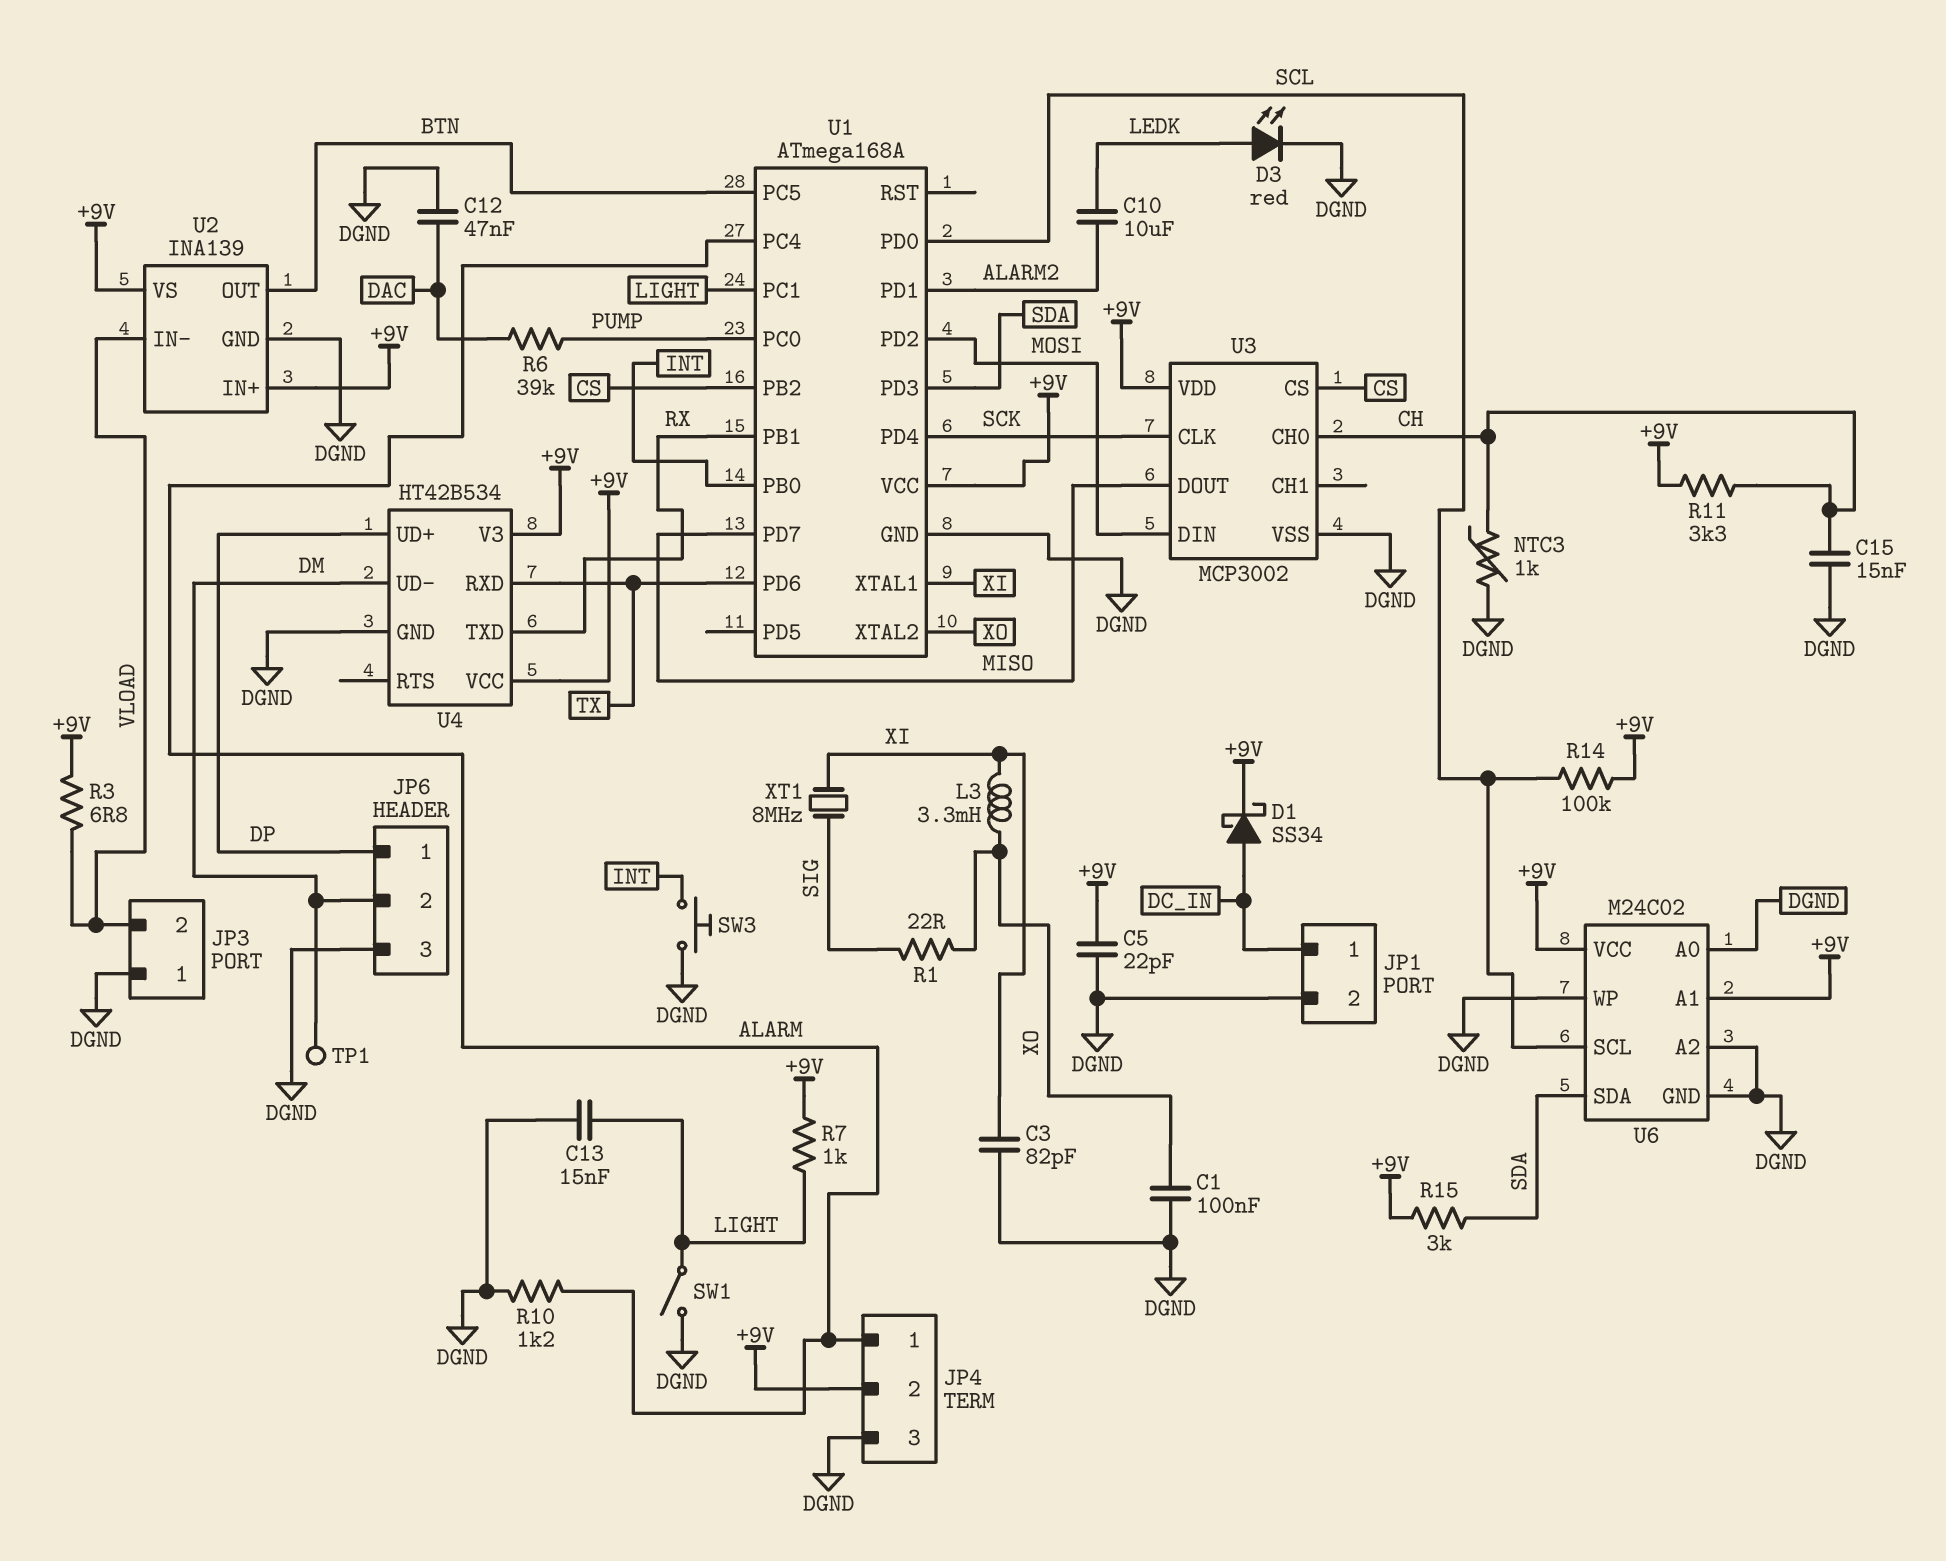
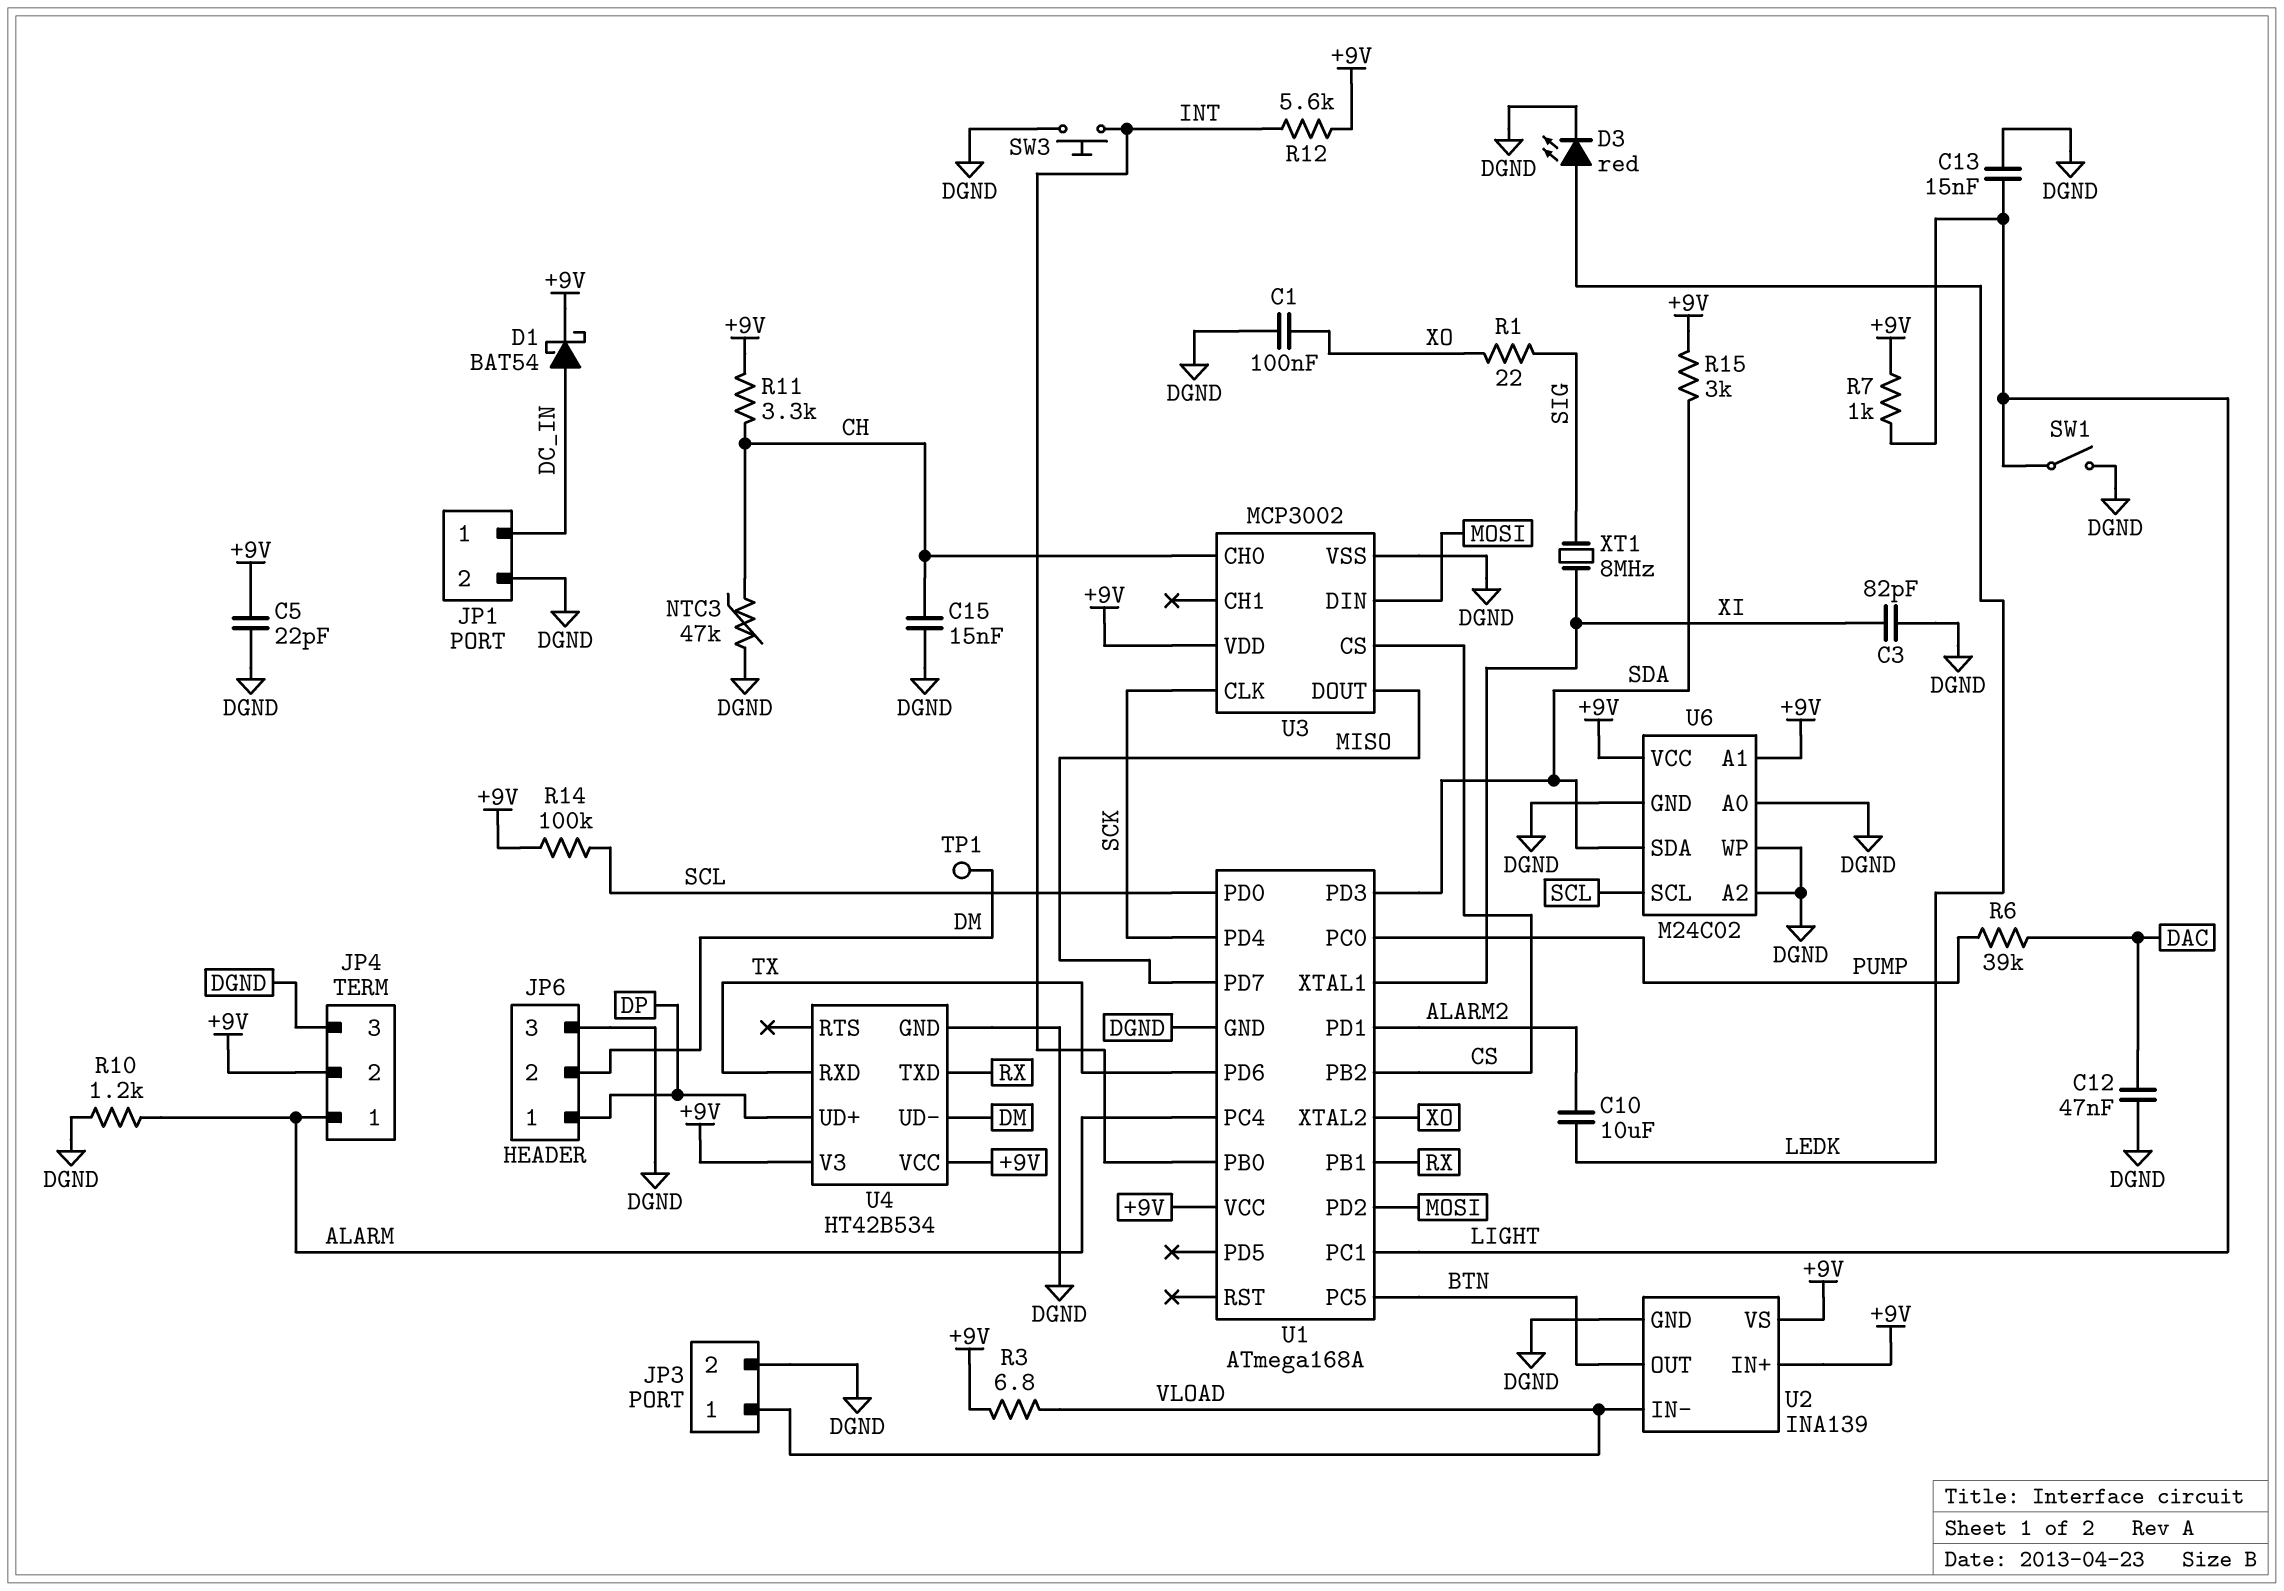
D1: schottky SS34 (A DC_IN, K +9V) -> schottky BAT54 (A DC_IN, K +9V)
JP3 pin 1: DGND -> VLOAD
JP3 pin 2: VLOAD -> DGND
L3: 3.3mH (XI, XO) -> none
NTC3: 1k (CH, DGND) -> 47k (CH, DGND)
R12: none -> 5.6k (+9V, INT)

